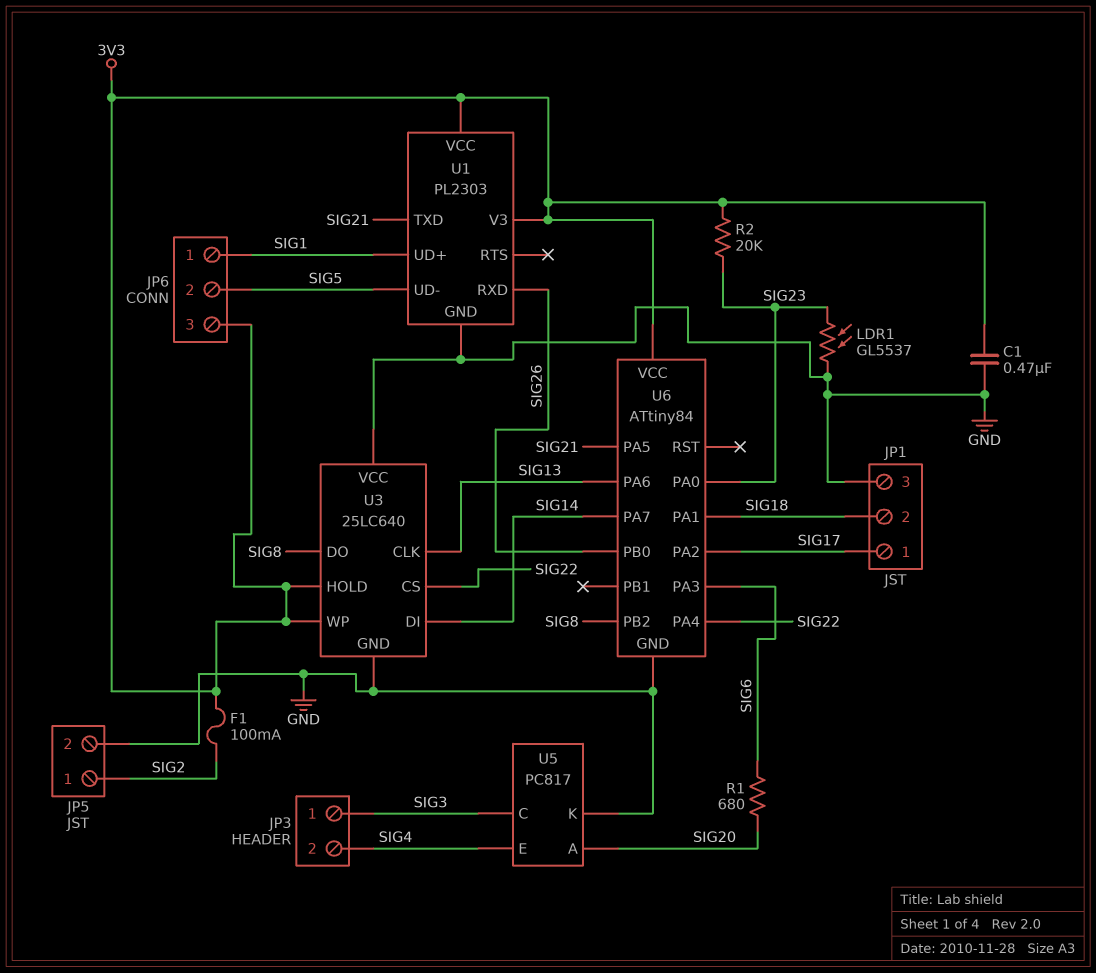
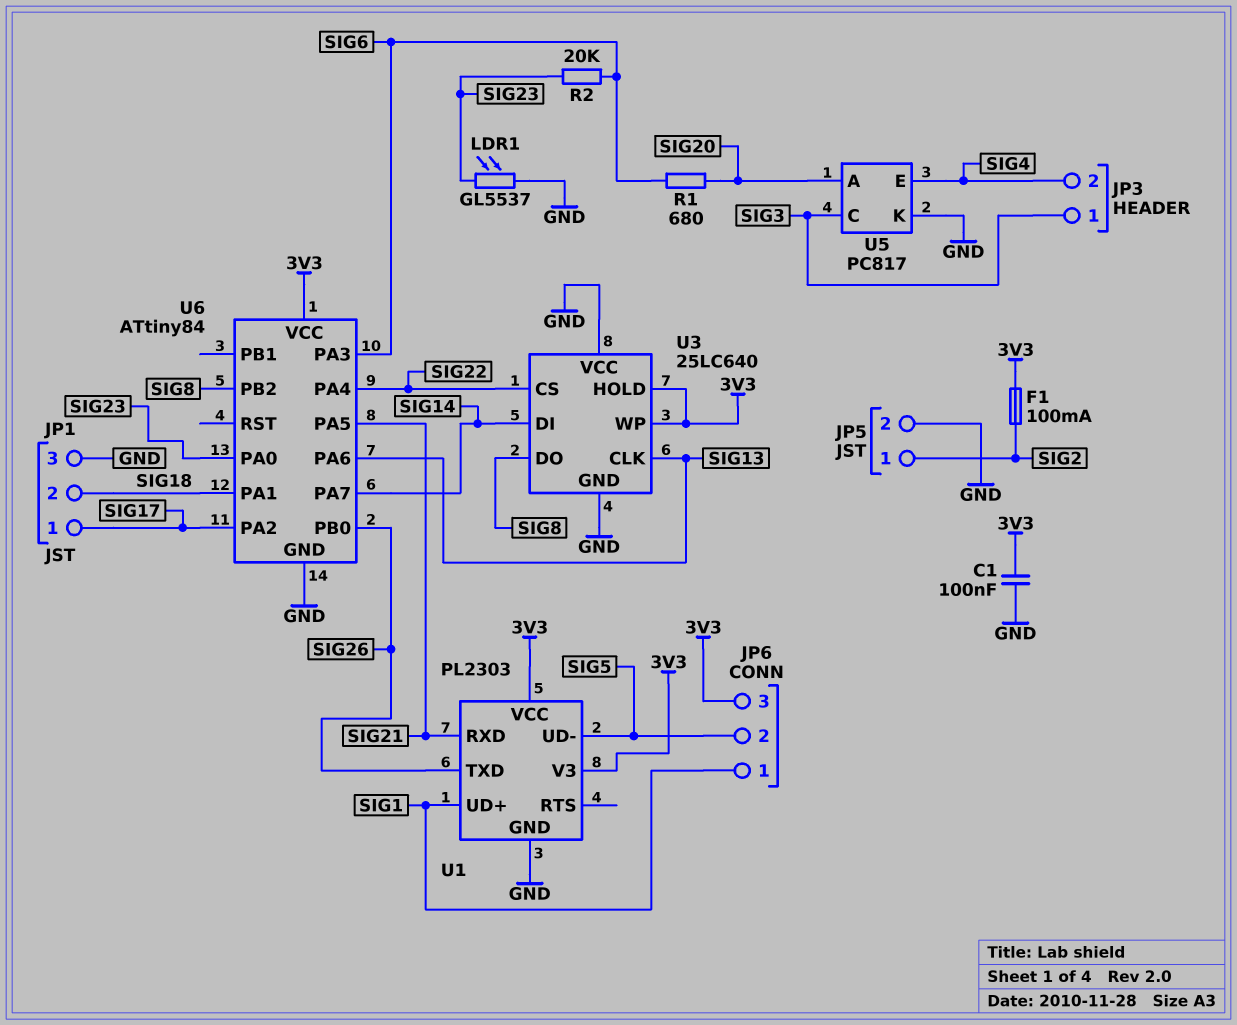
C1: 470nF (3V3, GND) -> 100nF (3V3, GND)
R2: 20k (3V3, SIG23) -> 20k (SIG6, SIG23)
U1 pin RXD: SIG26 -> SIG21
U1 pin TXD: SIG21 -> SIG26

